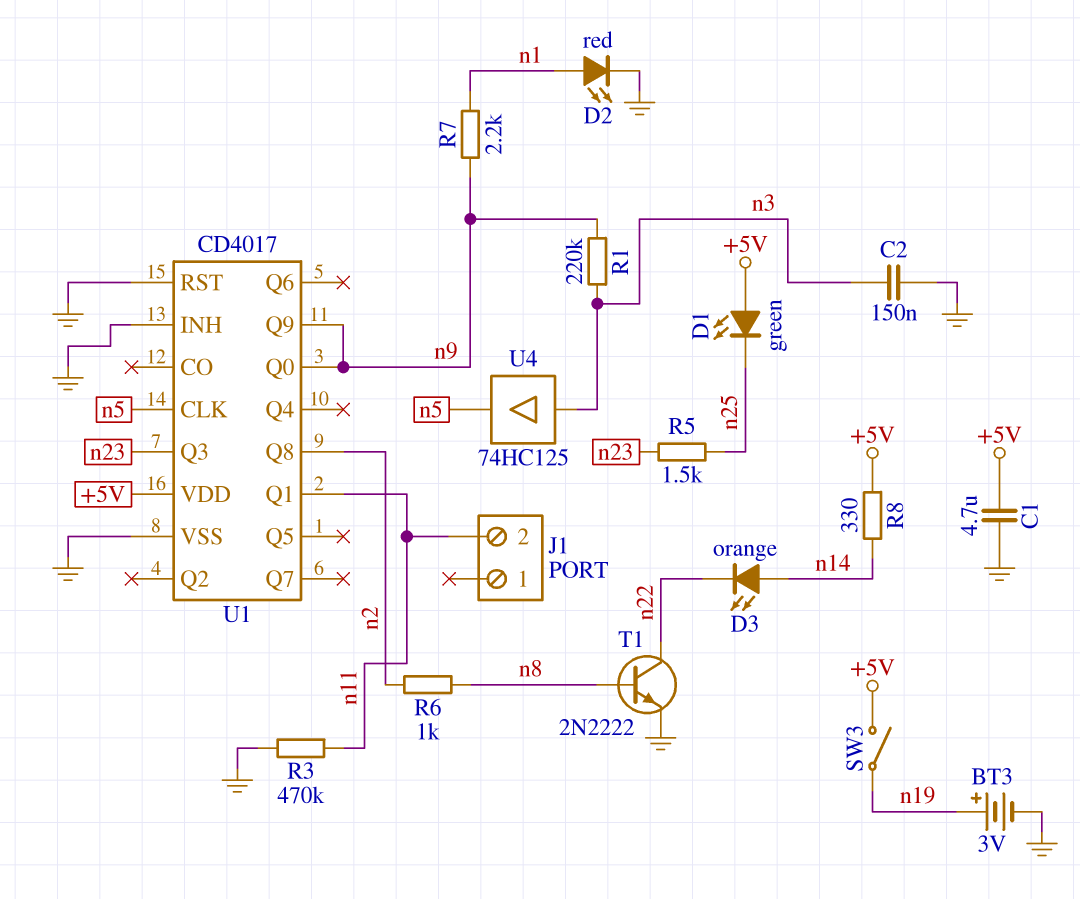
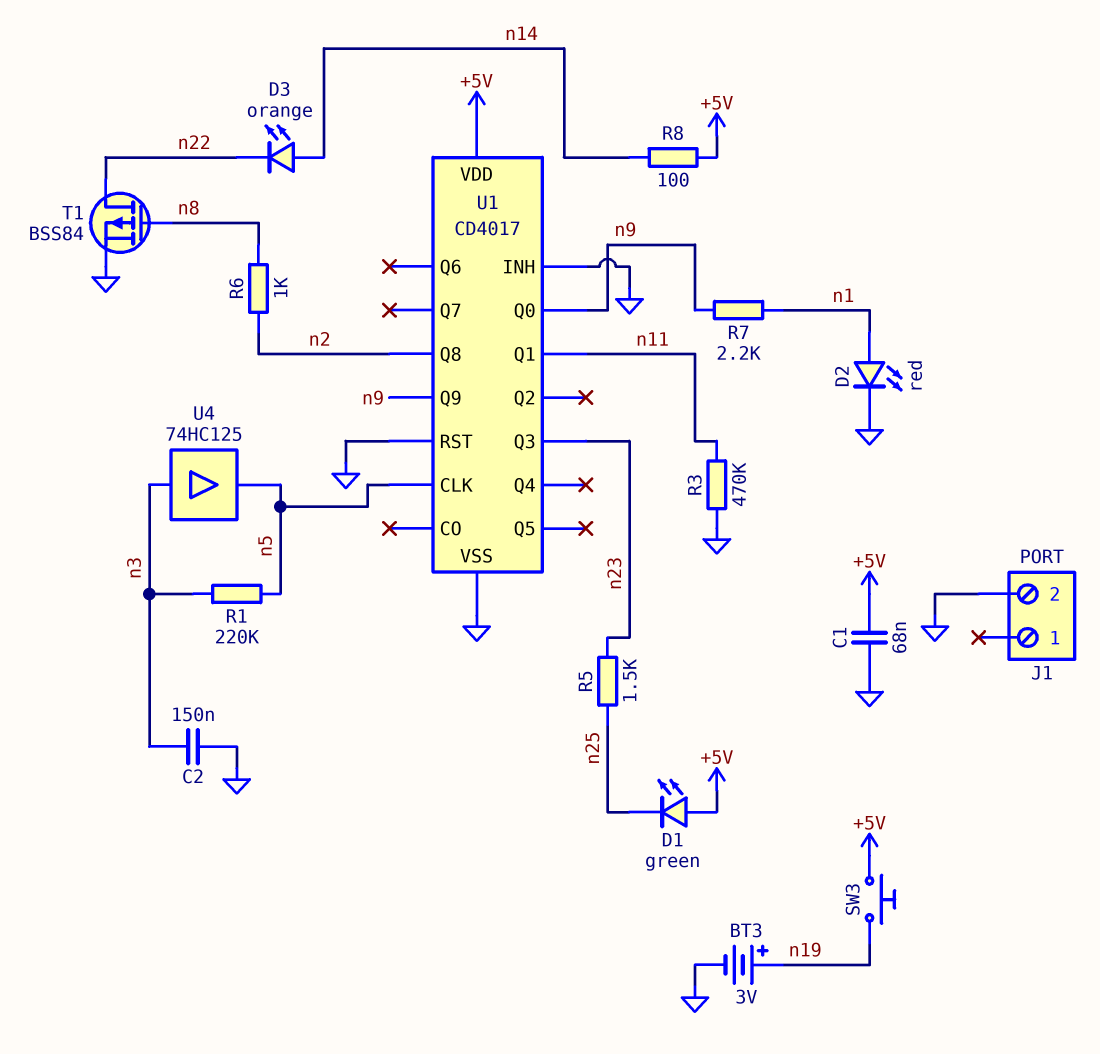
C1: 4.7uF (+5V, GND) -> 68nF (+5V, GND)
J1 pin 2: n11 -> GND
R1: 220k (n3, n9) -> 220k (n3, n5)
R8: 330 (+5V, n14) -> 100 (+5V, n14)
SW3: switch (+5V, n19) -> button (+5V, n19)
T1: NPN 2N2222 (B n8, C n22, E GND) -> PMOS BSS84 (G n8, D n22, S GND)

